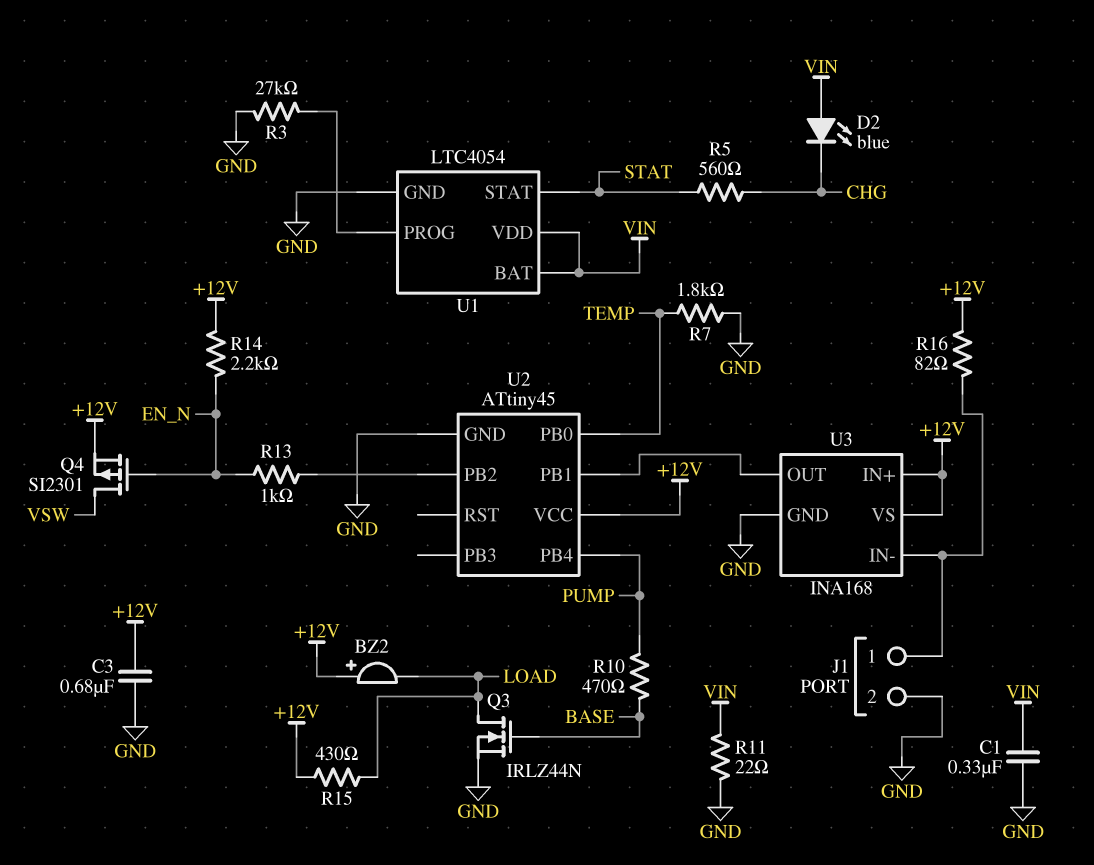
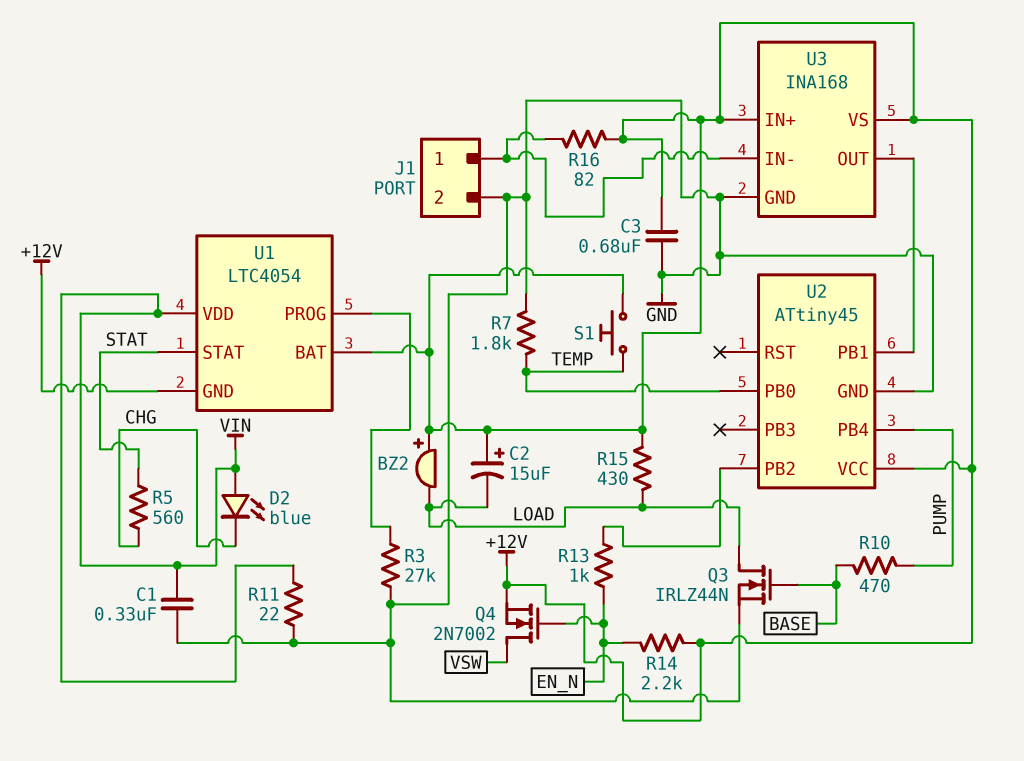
C2: none -> 15uF (plus +12V, minus LOAD)
Q4: PMOS SI2301 (G EN_N, D VSW, S +12V) -> NMOS 2N7002 (G EN_N, D VSW, S +12V)
S1: none -> button (+12V, TEMP)
U1 pin BAT: VIN -> +12V
U1 pin GND: GND -> +12V

